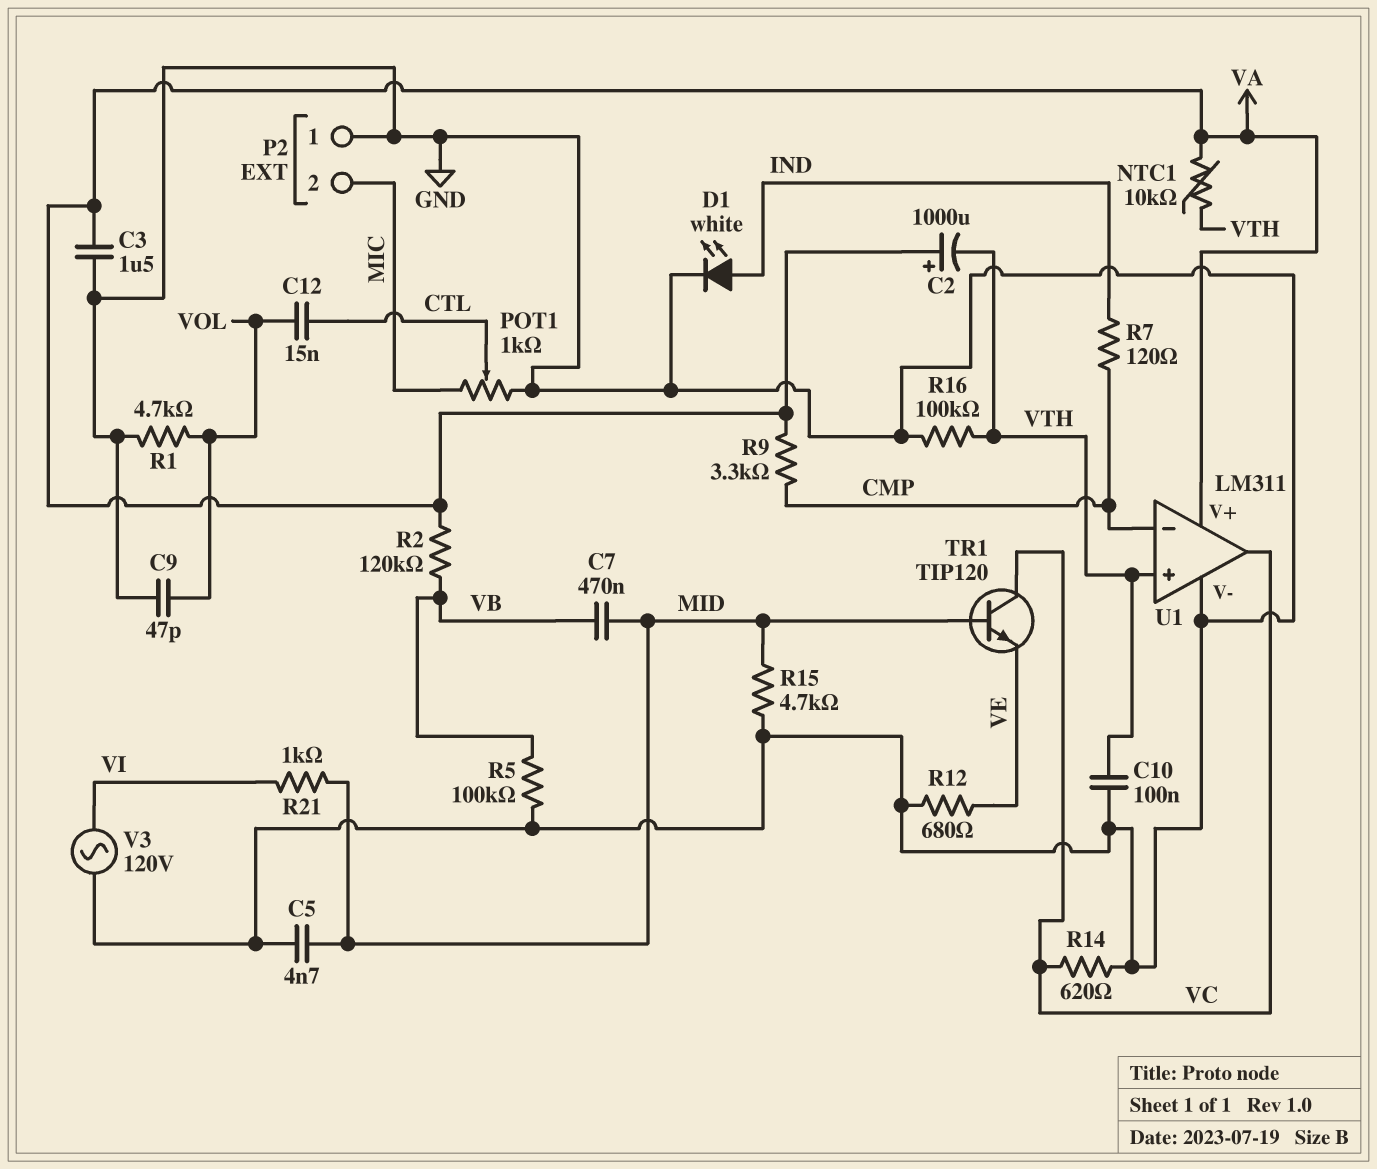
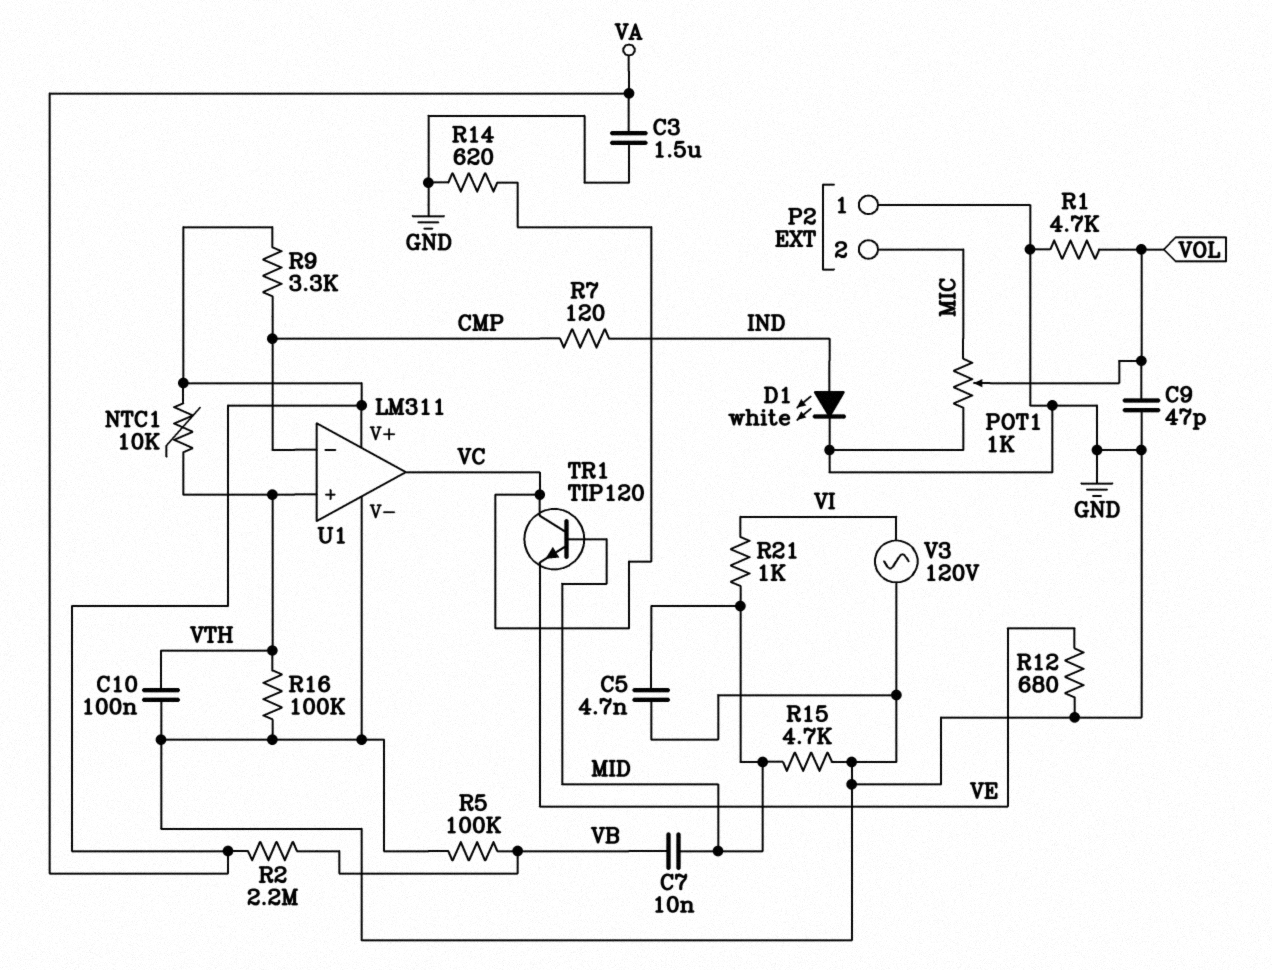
C2: 1000uF (plus VA, minus VTH) -> none
C7: 470nF (MID, VB) -> 10nF (MID, VB)
C12: 15nF (CTL, VOL) -> none
POT1: 1k (GND, MIC, wiper CTL) -> 1k (GND, MIC, wiper VOL)
R2: 120k (VA, VB) -> 2.2M (VA, VB)

